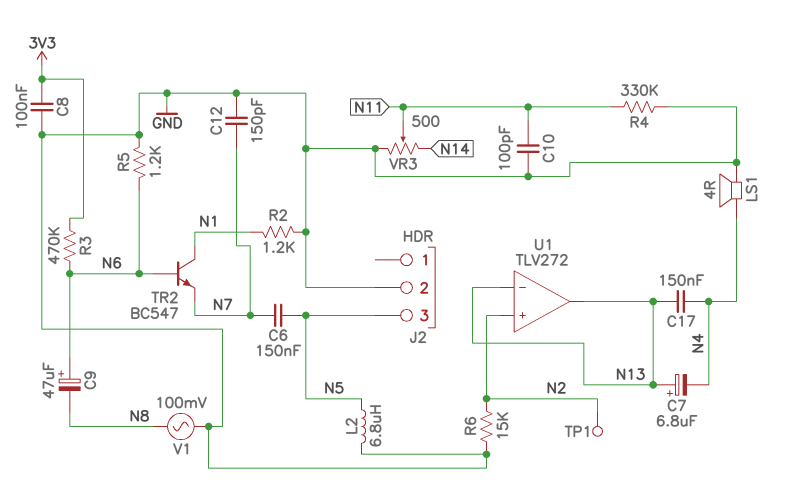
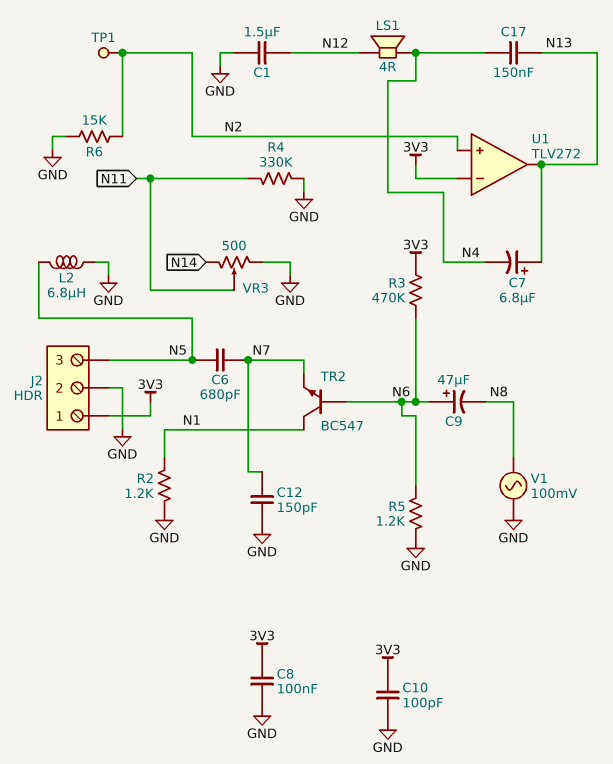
C1: none -> 1.5uF (GND, N12)
C6: 150nF (N5, N7) -> 680pF (N5, N7)
C10: 100pF (GND, N11) -> 100pF (3V3, GND)
J2 pin 1: none -> 3V3
LS1: speaker 4R (GND, N4) -> speaker 4R (N4, N12)
U1 pin in-: N13 -> 3V3

